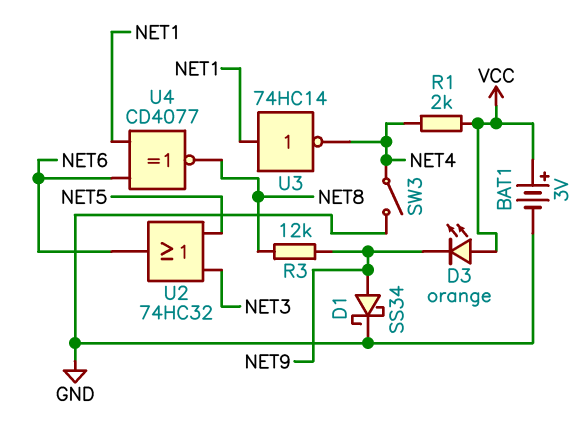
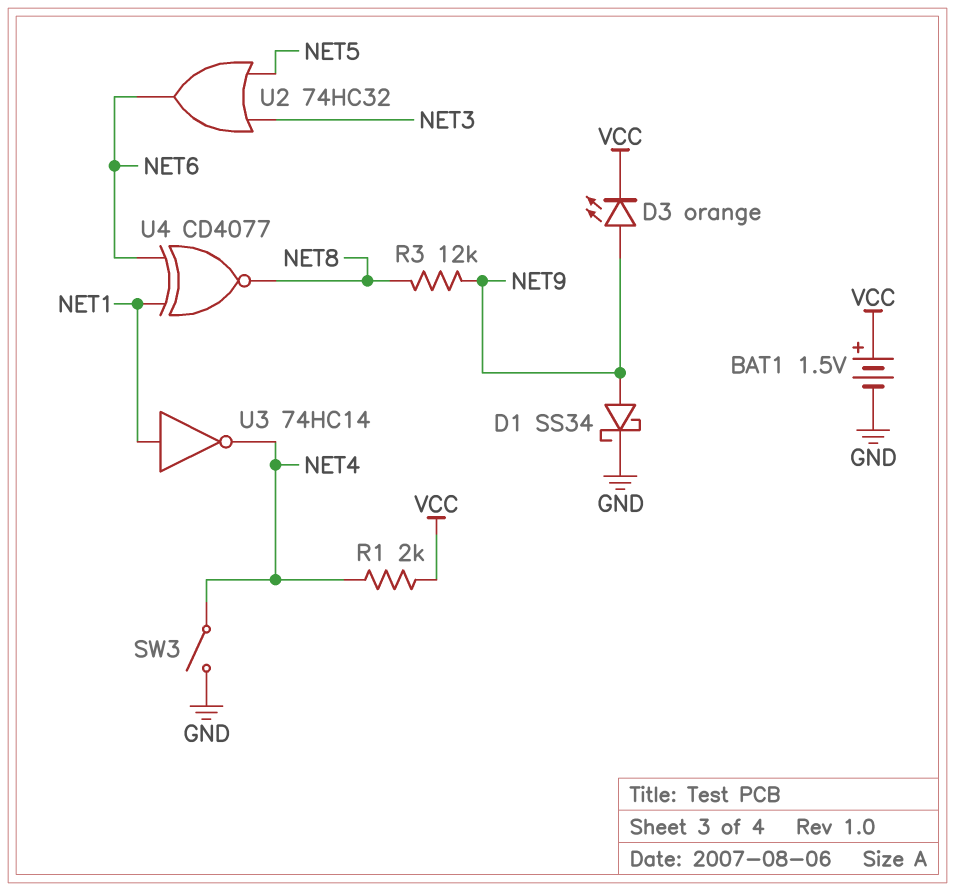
BAT1: 3V (plus VCC, minus GND) -> 1.5V (plus VCC, minus GND)
D3: LED orange (A VCC, K NET9) -> LED orange (A NET9, K VCC)

